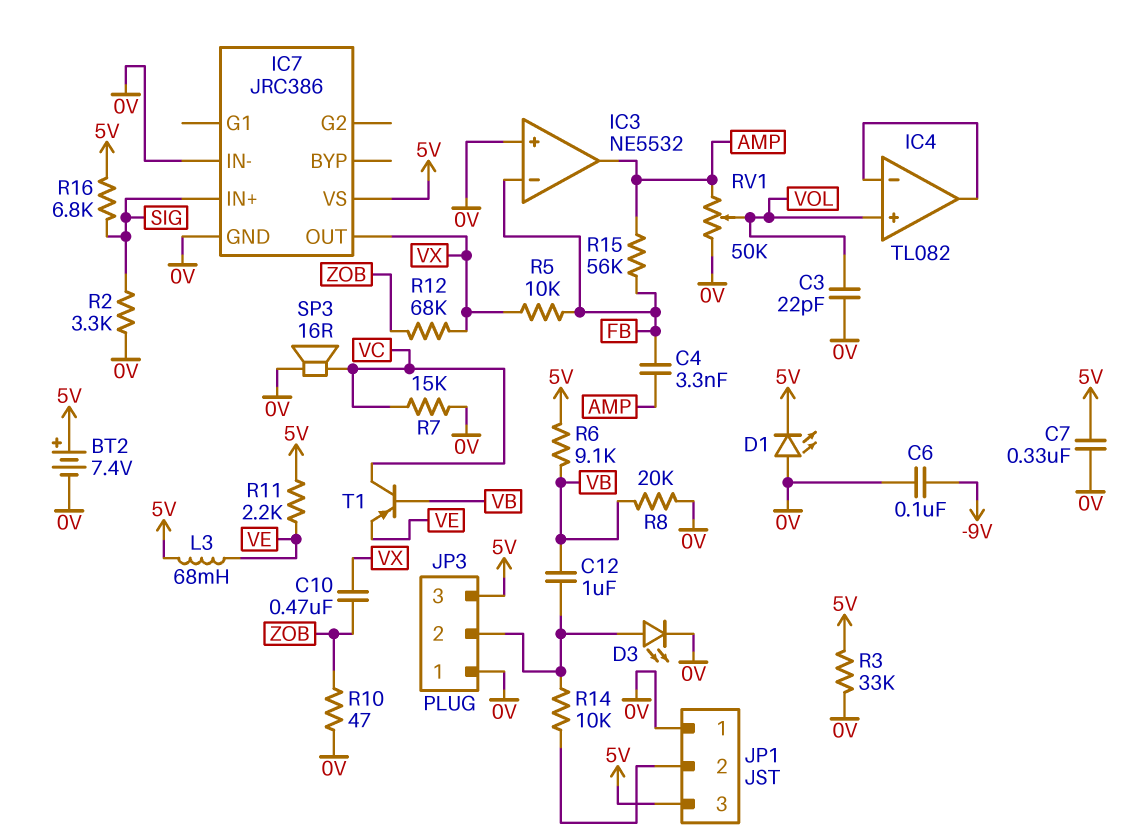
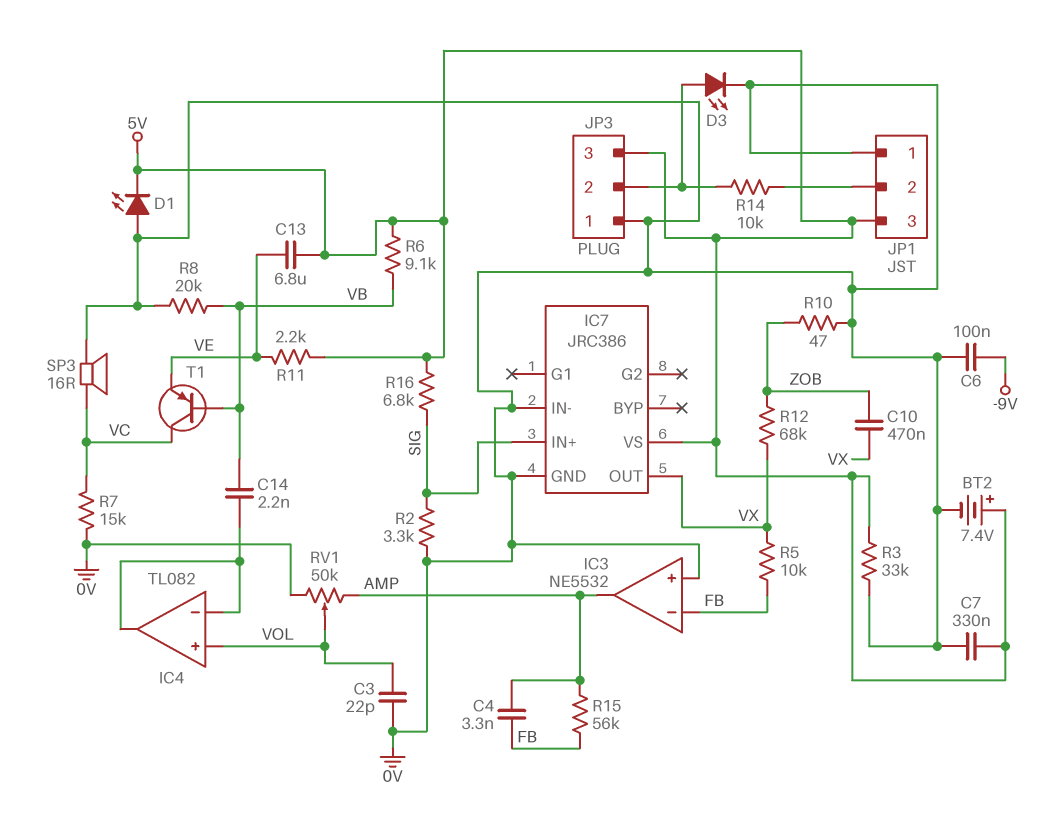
C12: 1uF (JP3/2, VB) -> none
C13: none -> 6.8uF (5V, VE)
C14: none -> 2.2nF (IC4/in-, VB)
L3: 68mH (5V, VE) -> none

